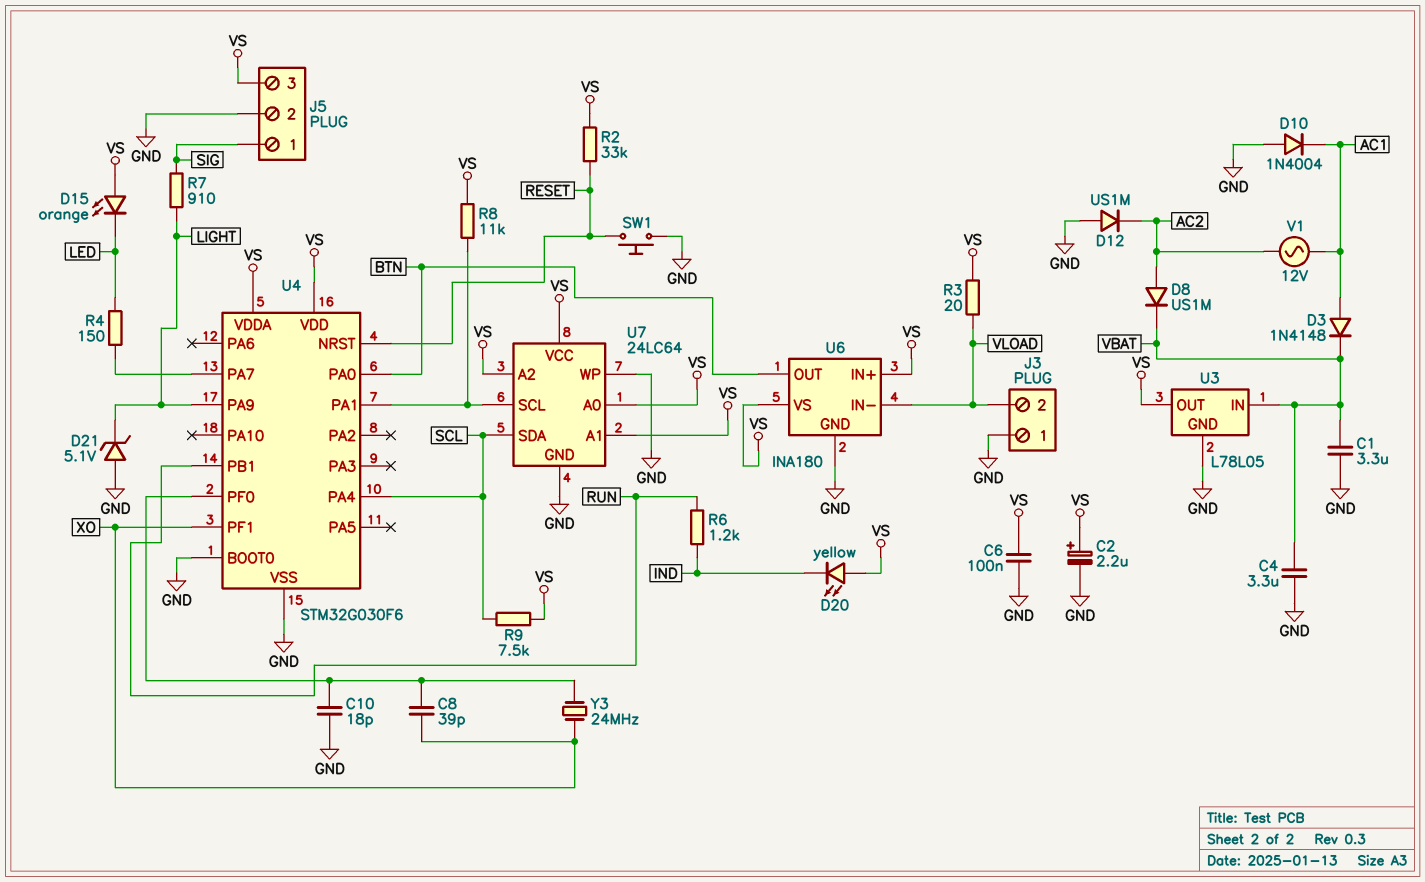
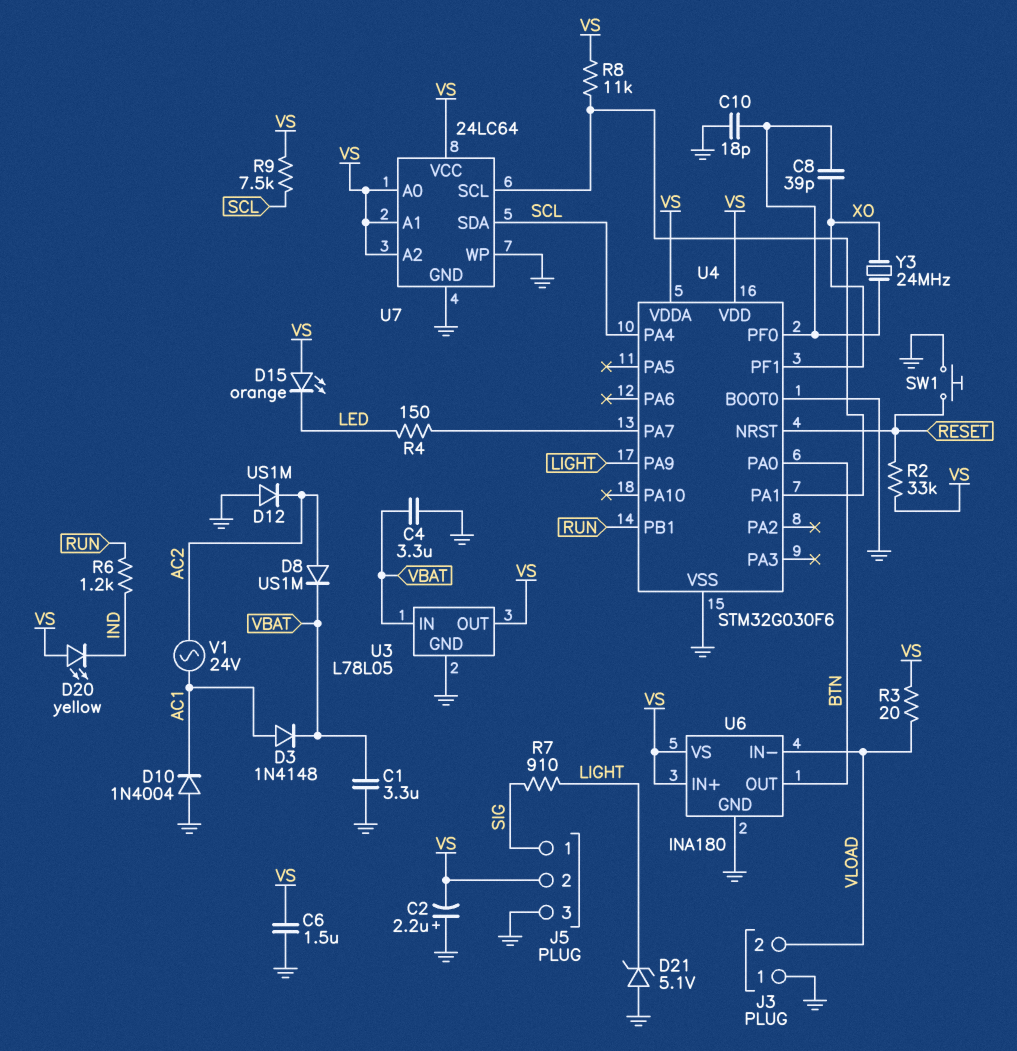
C2: 2.2uF (plus VS, minus GND) -> 2.2uF (plus GND, minus VS)
C6: 100nF (GND, VS) -> 1.5uF (GND, VS)
J5 pin 2: GND -> VS
J5 pin 3: VS -> GND
V1: AC 12V (AC1, AC2) -> AC 24V (AC1, AC2)

